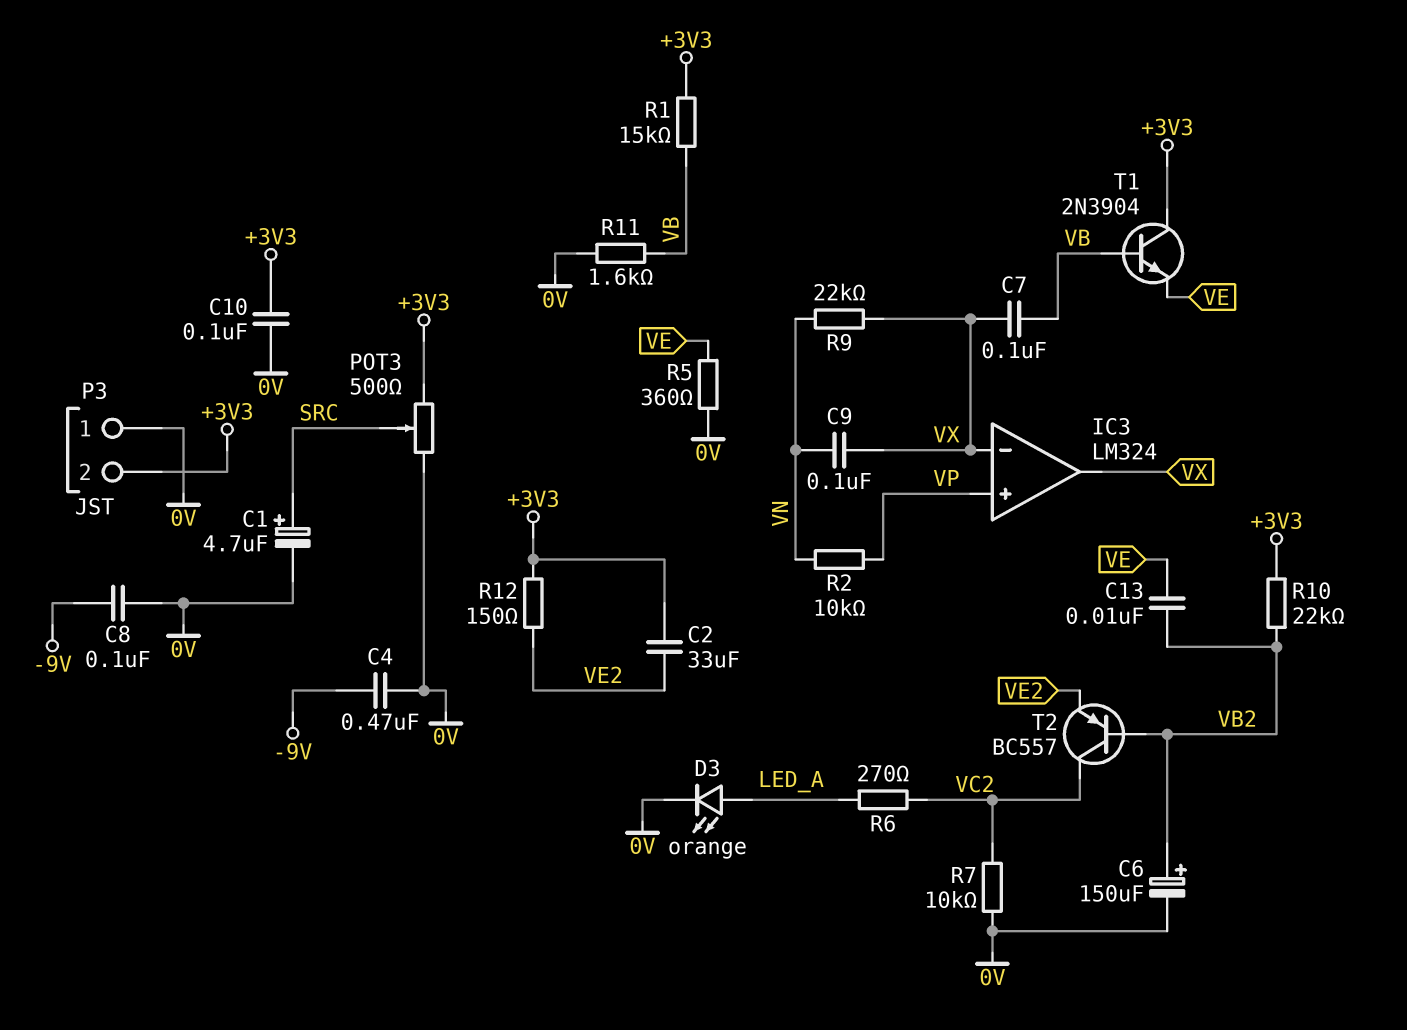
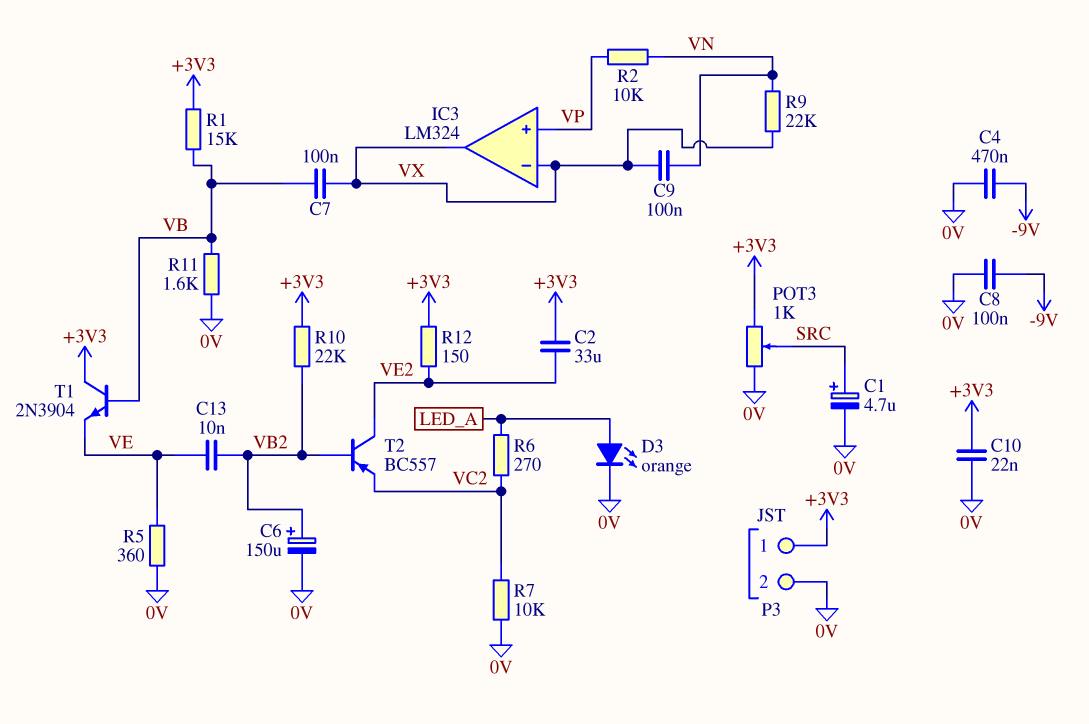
C10: 100nF (+3V3, 0V) -> 22nF (+3V3, 0V)
P3 pin 1: 0V -> +3V3
P3 pin 2: +3V3 -> 0V
POT3: 500 (+3V3, 0V, wiper SRC) -> 1k (+3V3, 0V, wiper SRC)
T2: PNP BC557 (B VB2, C VC2, E VE2) -> PNP BC557 (B VB2, C VE2, E VC2)

